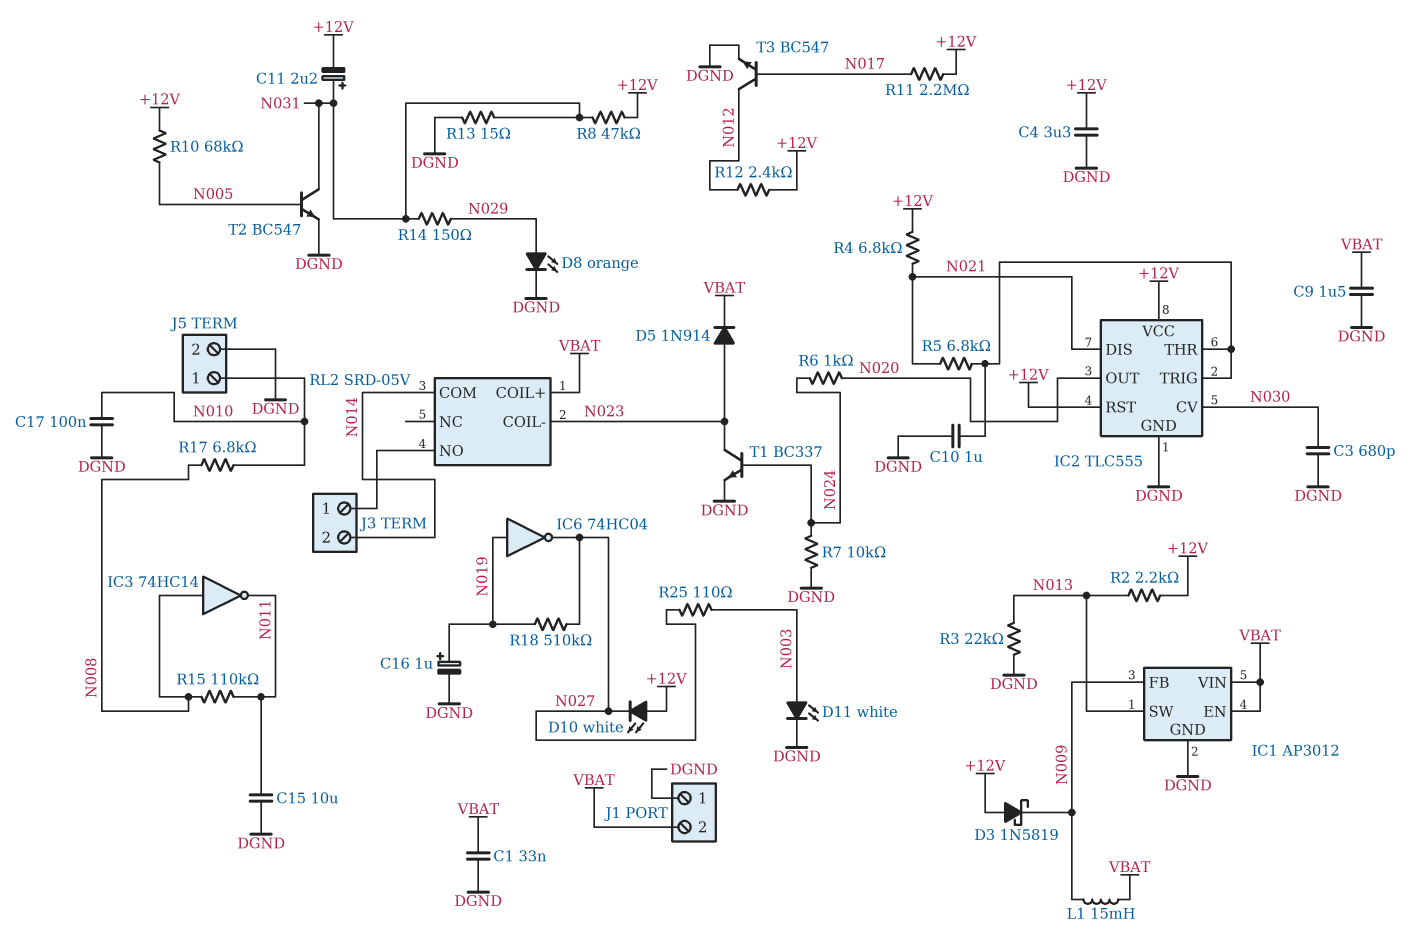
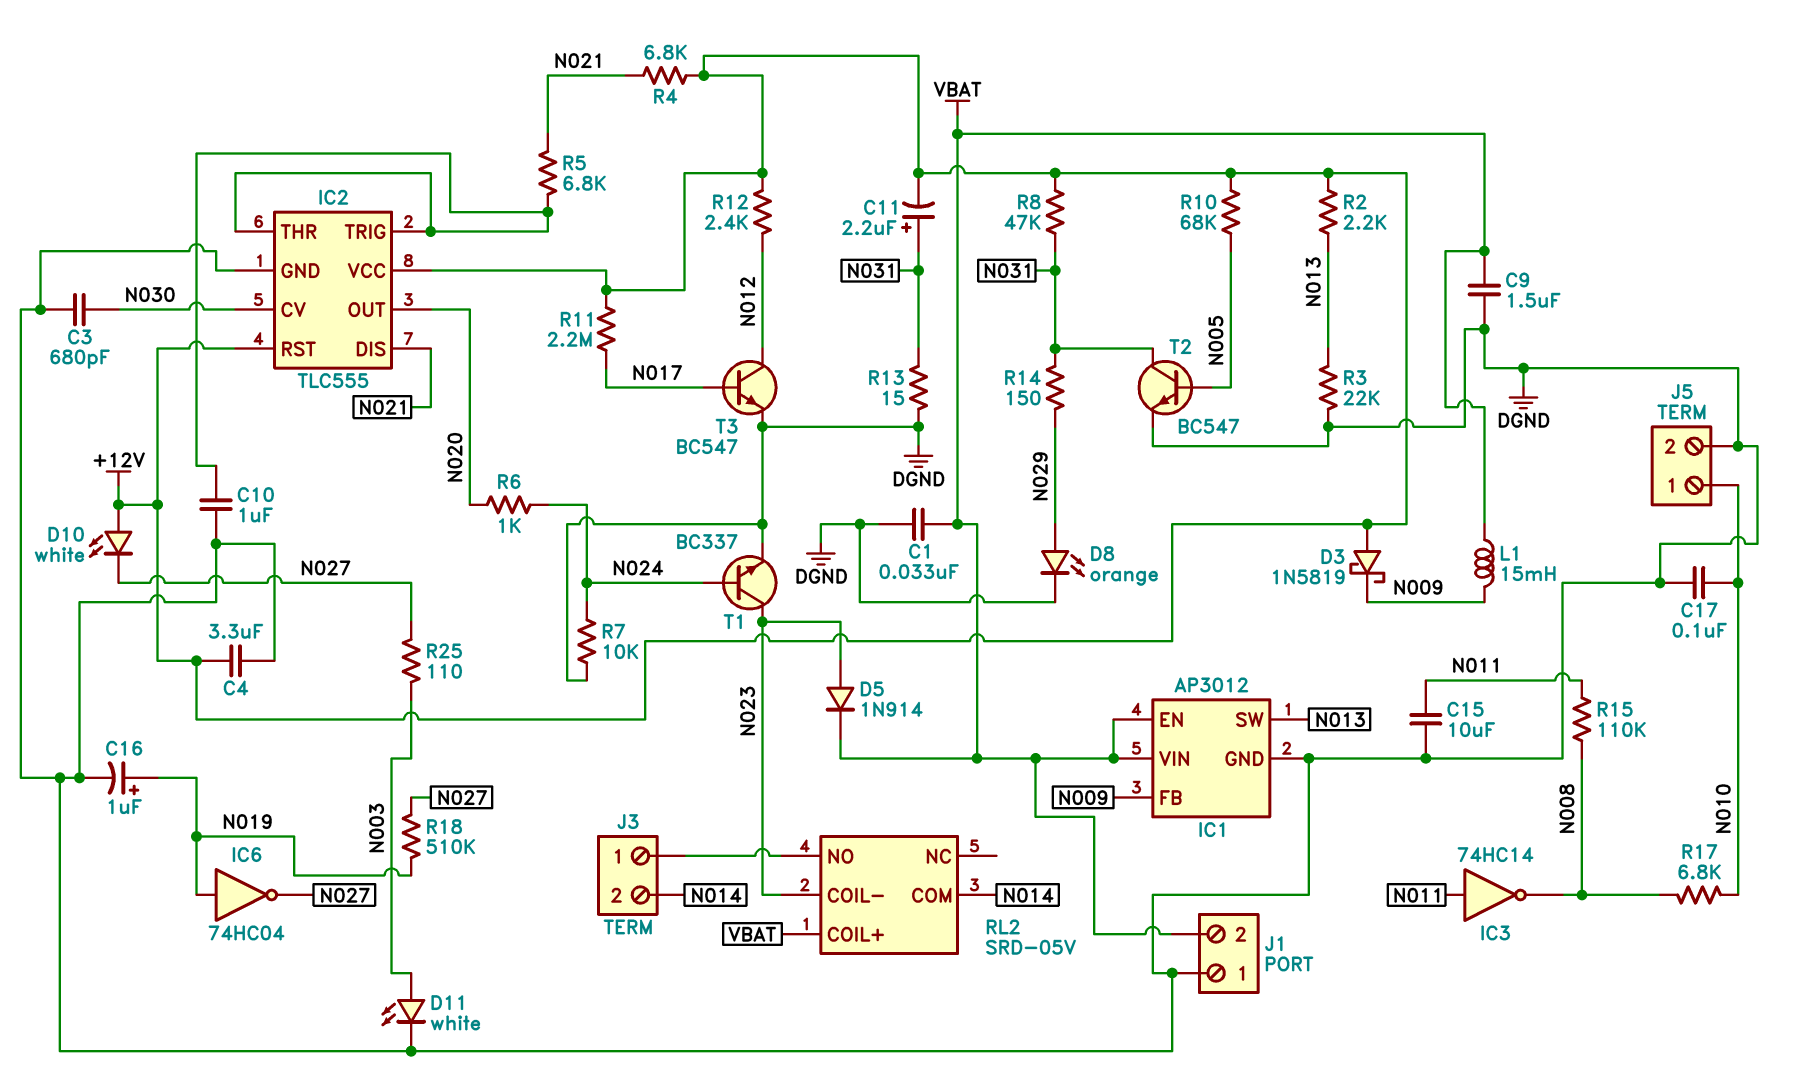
IC3: NOT 74HC14 (in N008, out N011) -> NOT 74HC14 (in N011, out N008)

